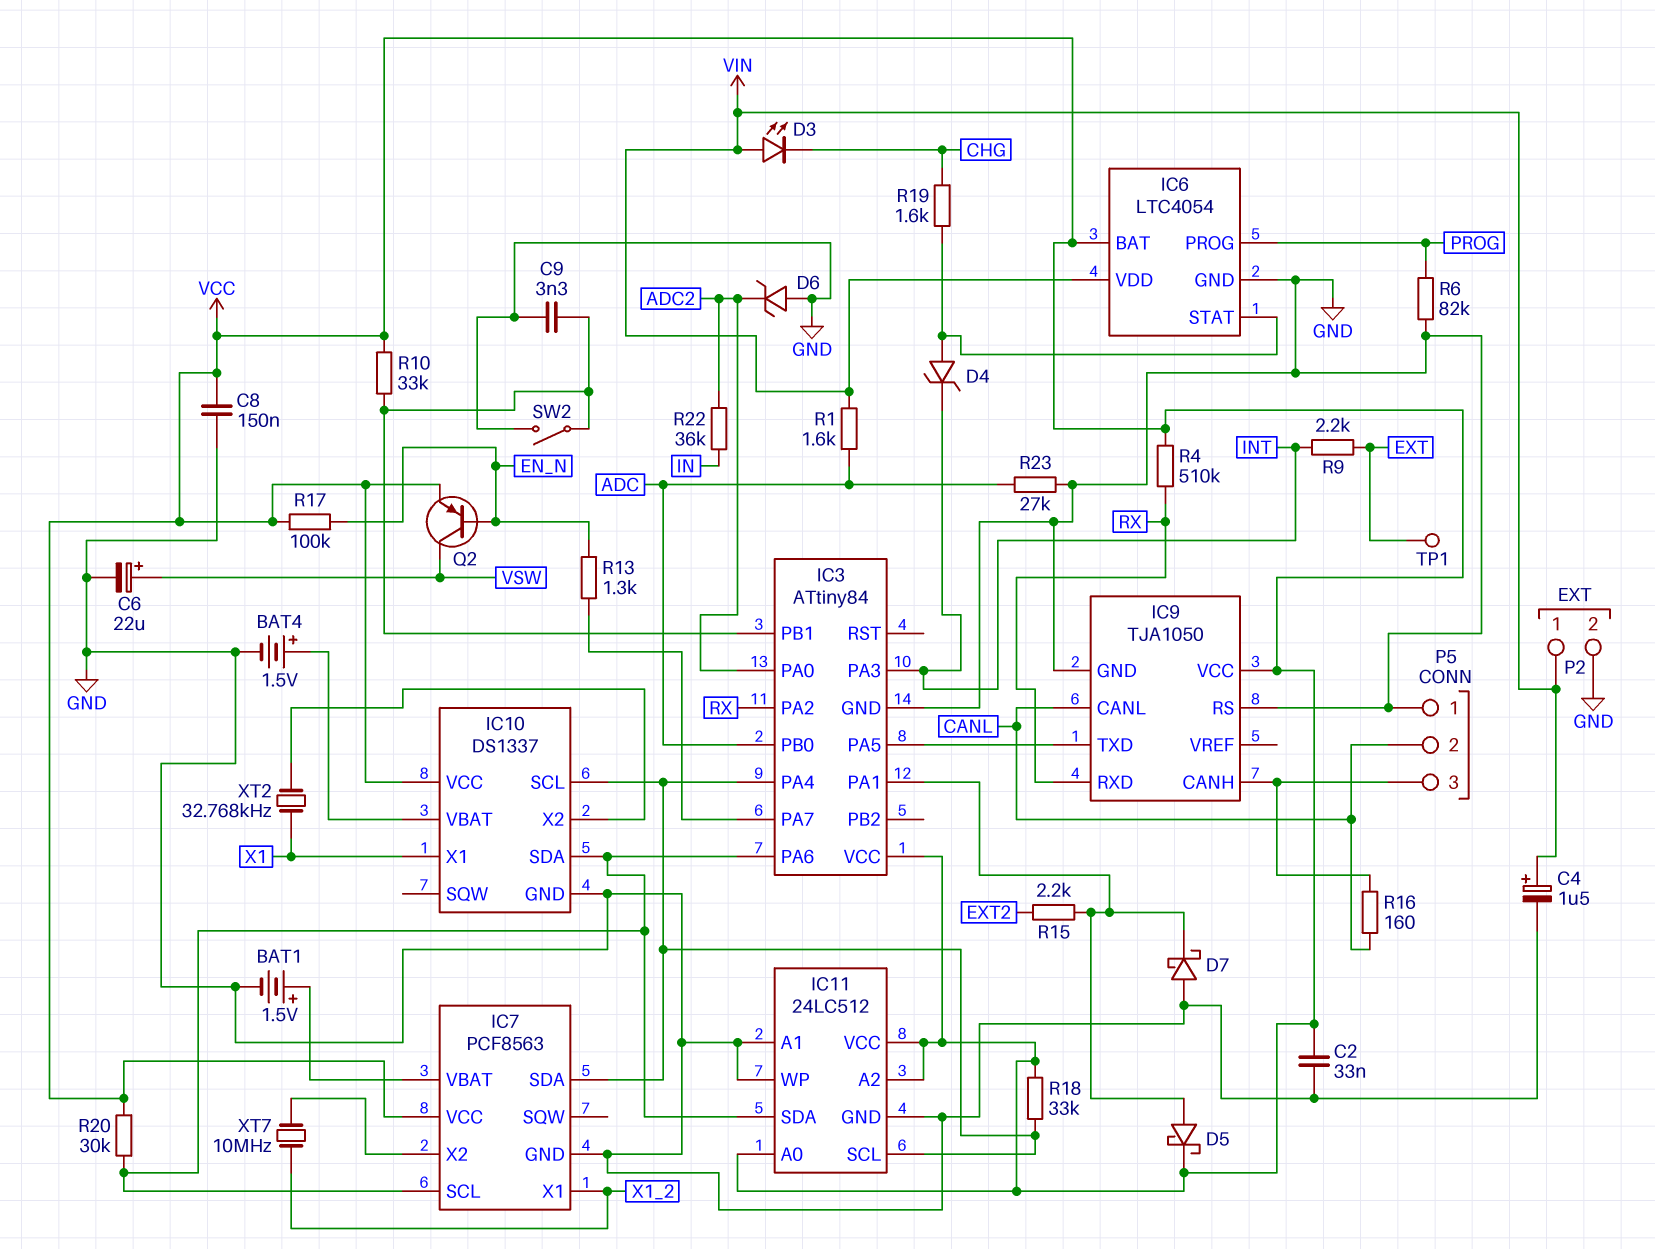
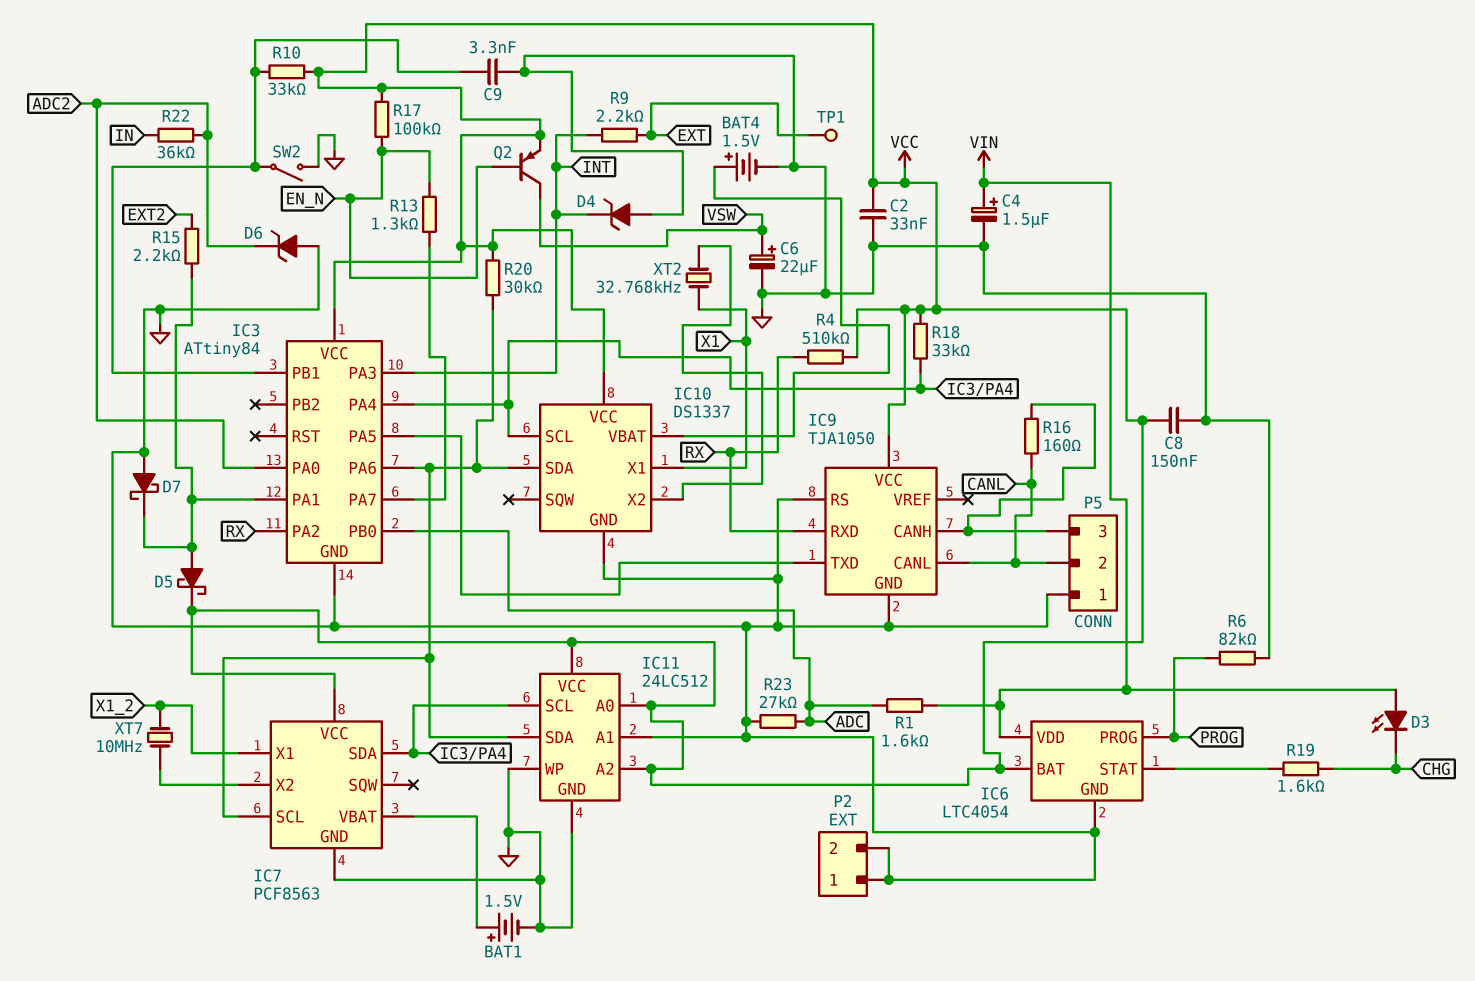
D4: zener (A IC6/STAT, K INT) -> zener (A GND, K INT)
P2 pin 1: VIN -> GND

